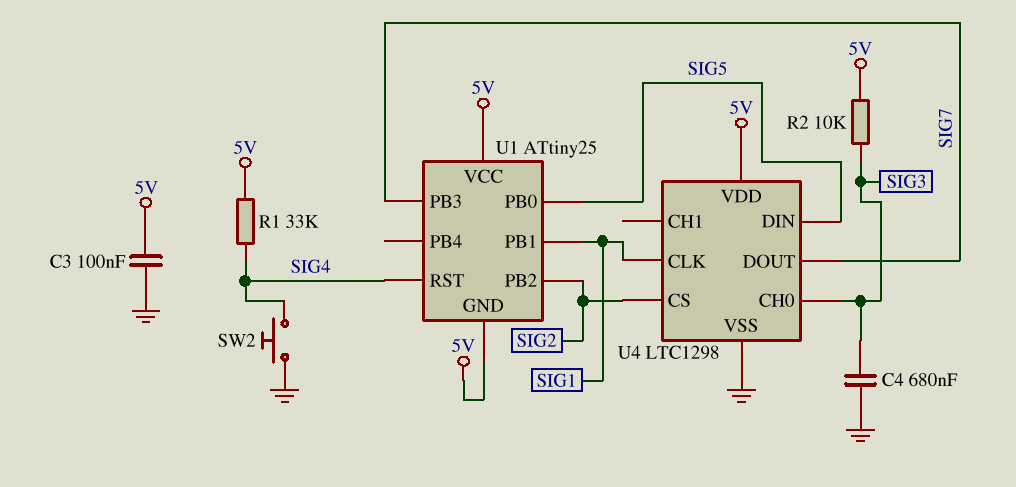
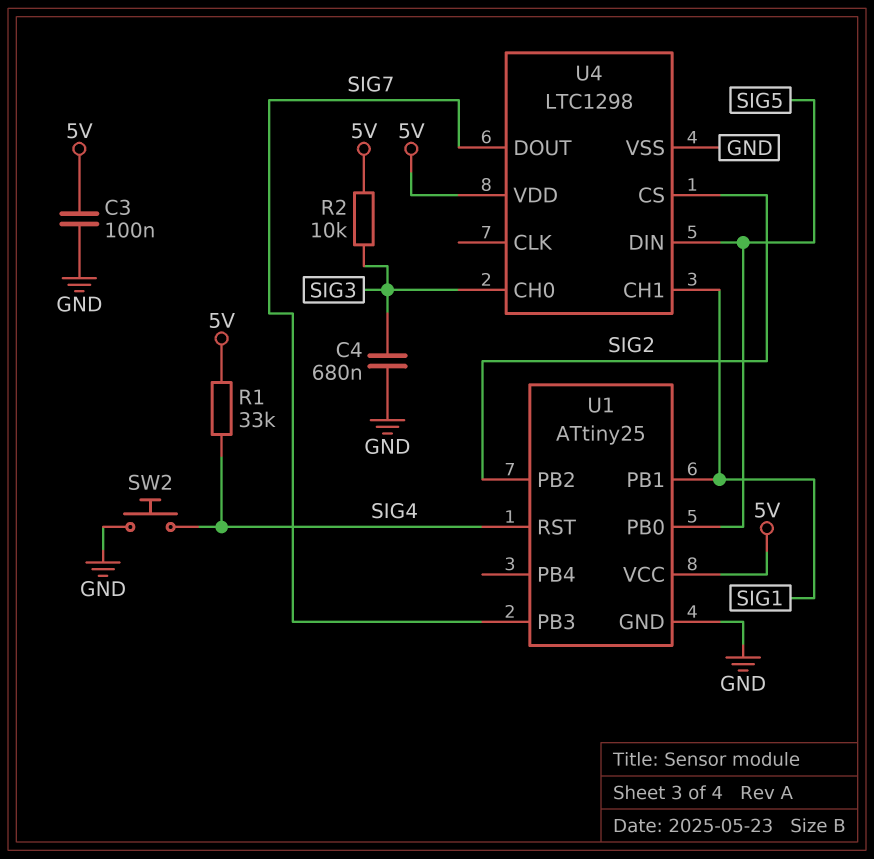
U1 pin GND: 5V -> GND
U4 pin CH1: none -> SIG1
U4 pin CLK: SIG1 -> none

